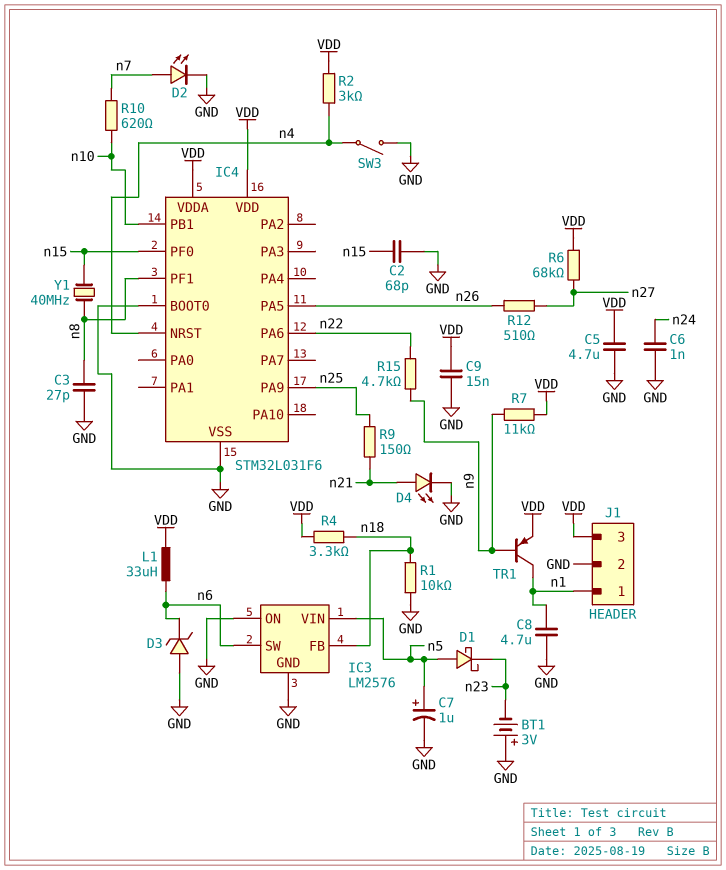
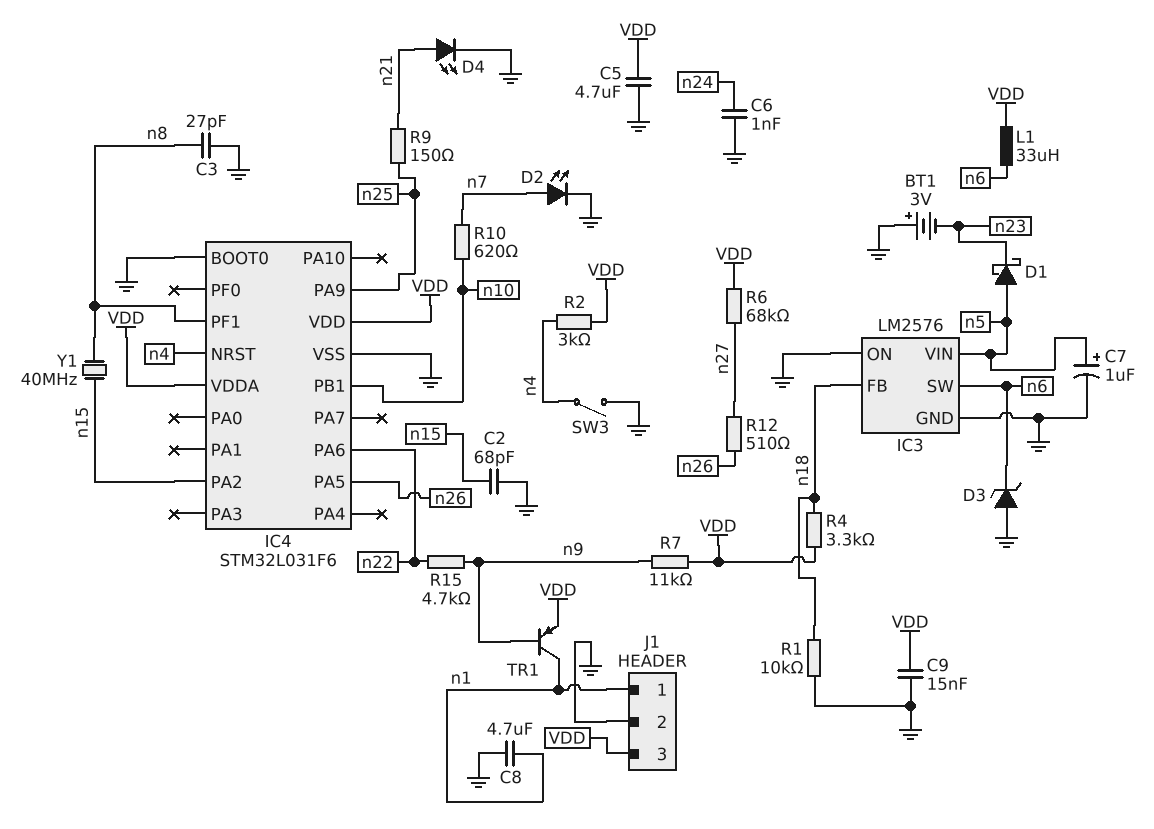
IC4 pin PA2: none -> n15
IC4 pin PF0: n15 -> none

